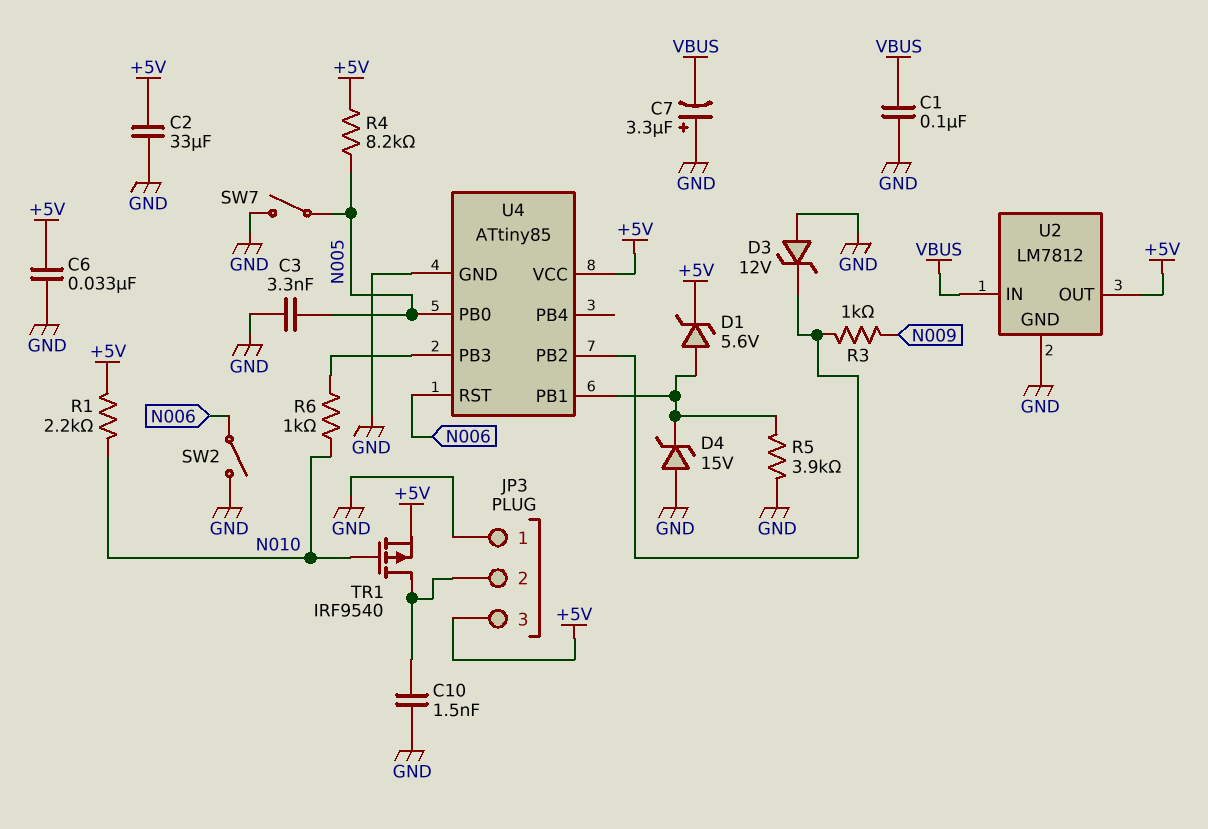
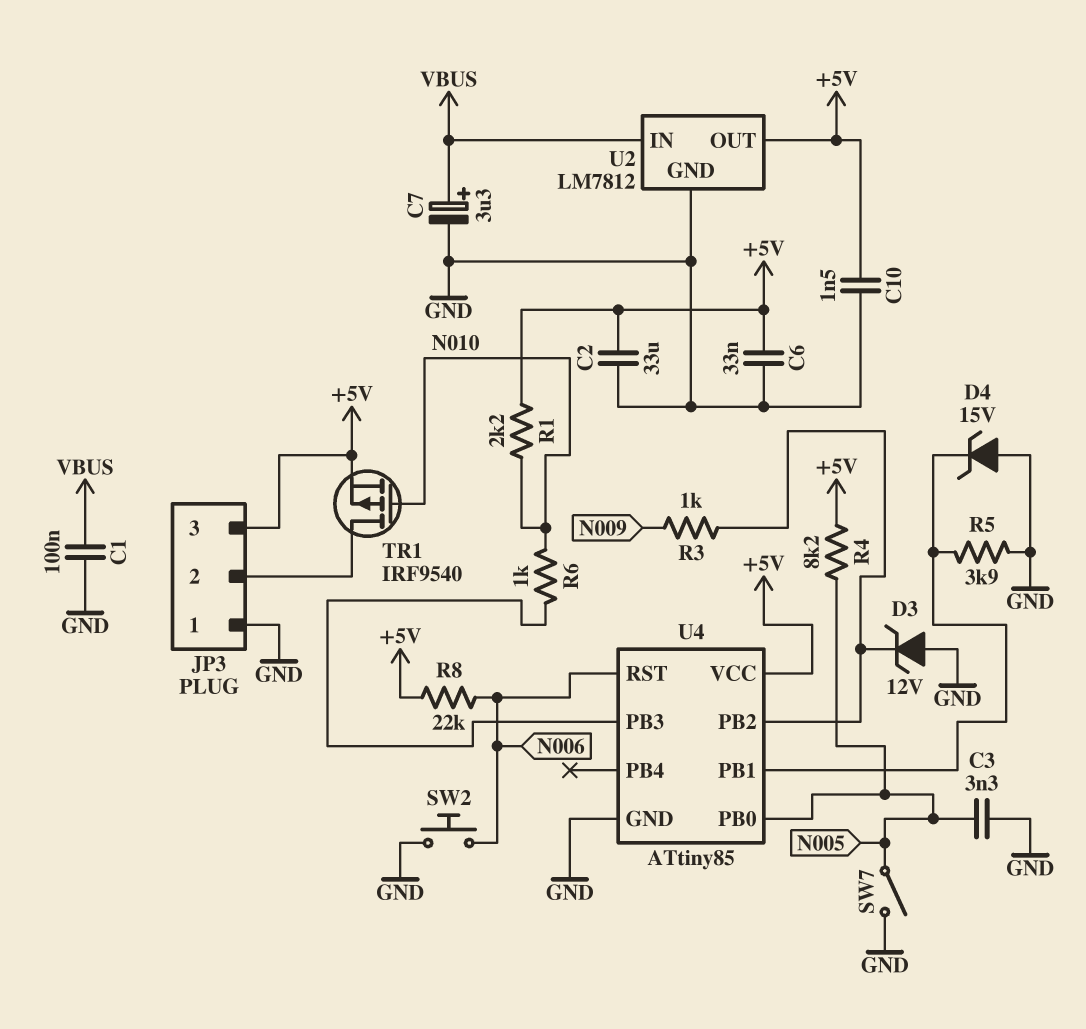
C7: 3.3uF (plus GND, minus VBUS) -> 3.3uF (plus VBUS, minus GND)
C10: 1.5nF (GND, JP3/2) -> 1.5nF (+5V, GND)
D1: zener 5.6V (A U4/PB1, K +5V) -> none
R8: none -> 22k (+5V, N006)
SW2: switch (GND, N006) -> button (GND, N006)

